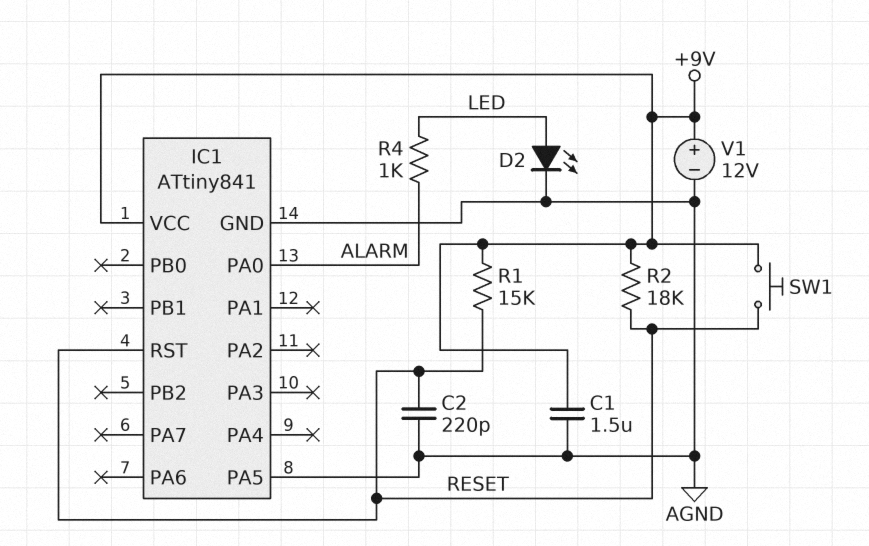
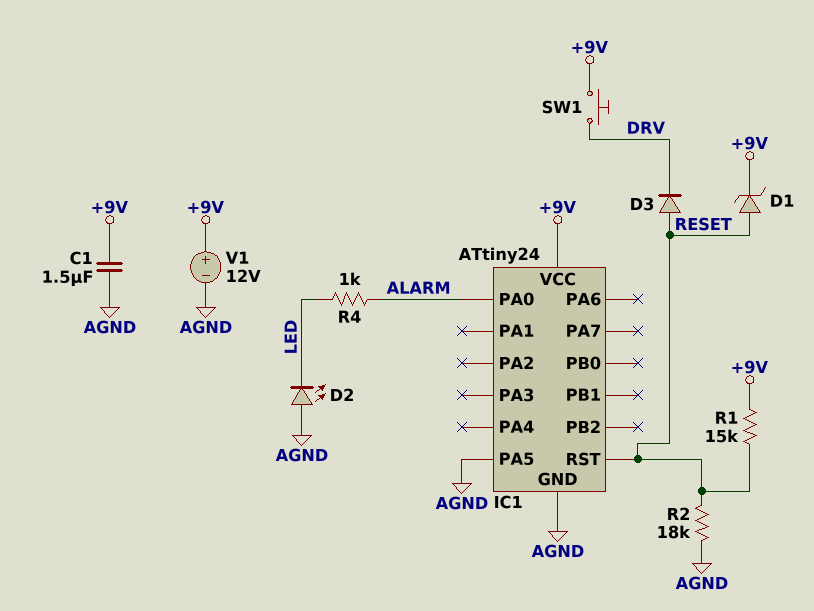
C2: 220pF (AGND, RESET) -> none
D1: none -> zener (A RESET, K +9V)
D2: LED (A LED, K AGND) -> LED (A AGND, K LED)
D3: none -> diode (A RESET, K DRV)
IC1: ATtiny841 -> ATtiny24
R2: 18k (+9V, RESET) -> 18k (AGND, RESET)
SW1: button (+9V, RESET) -> button (+9V, DRV)

